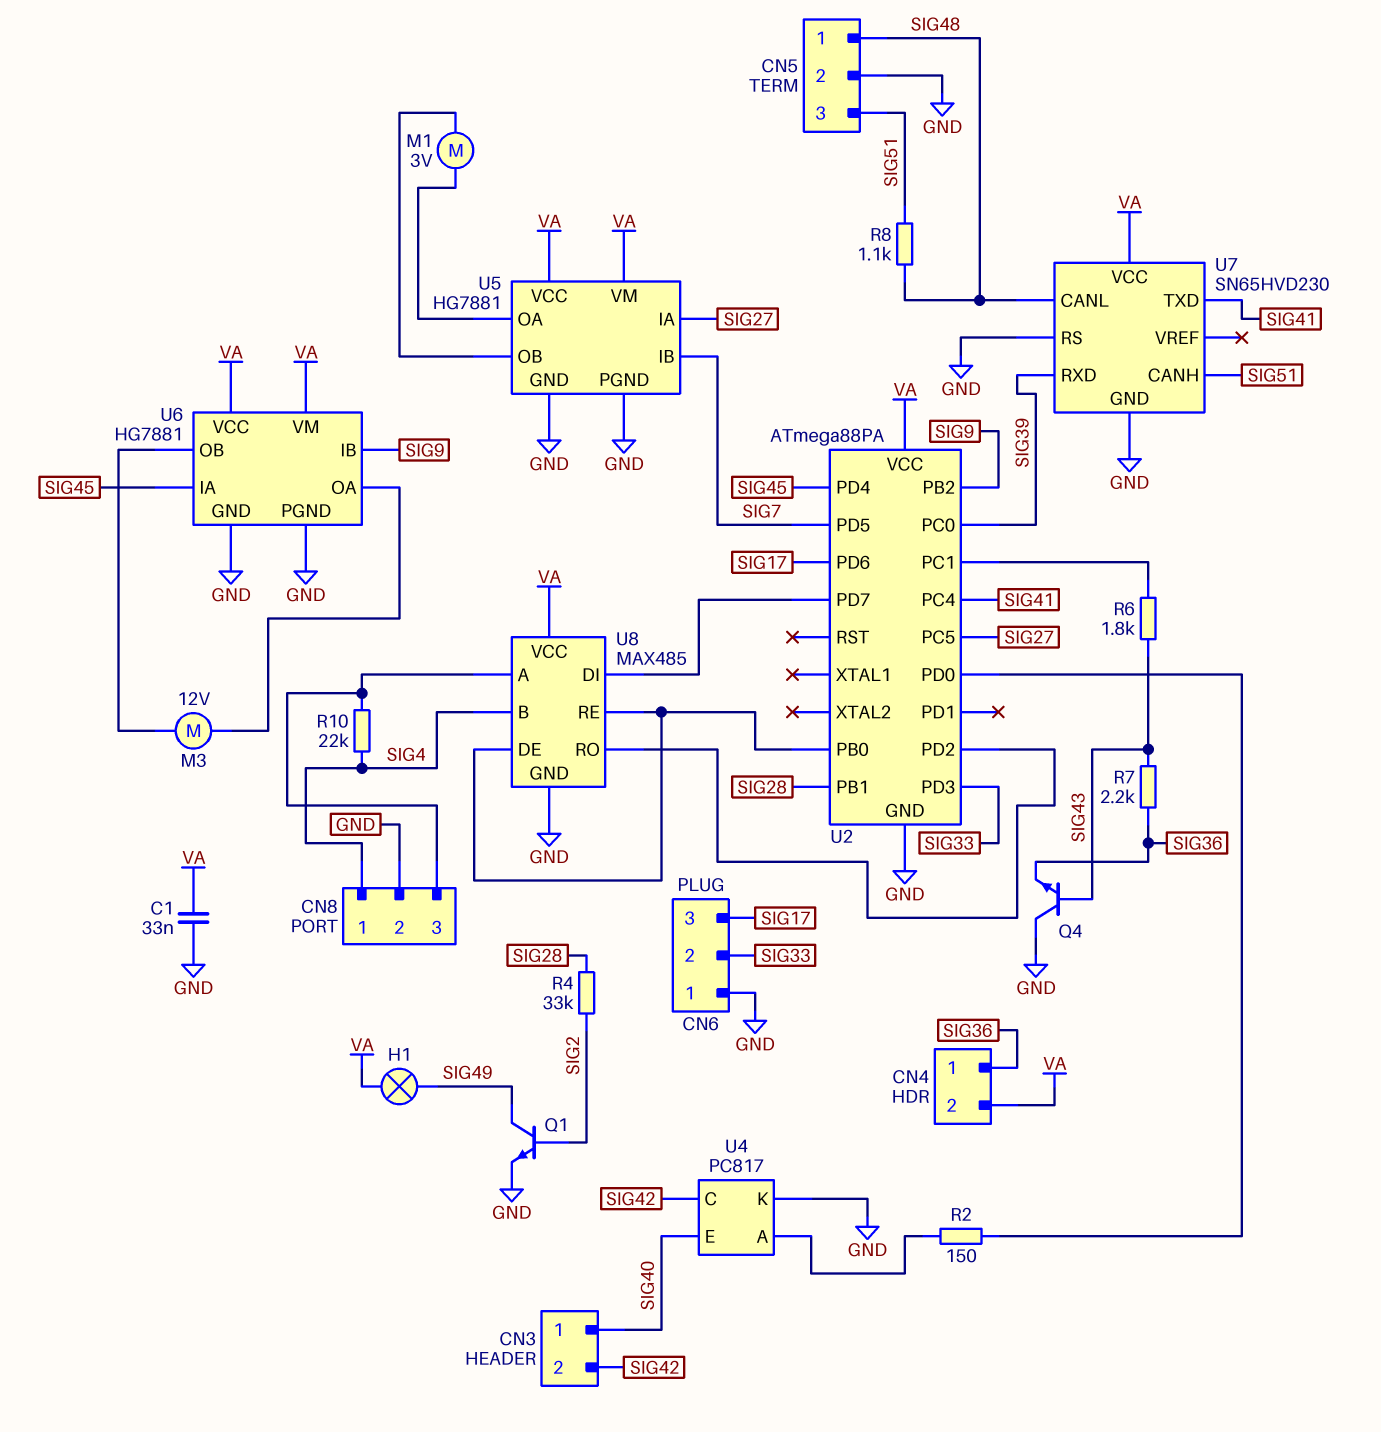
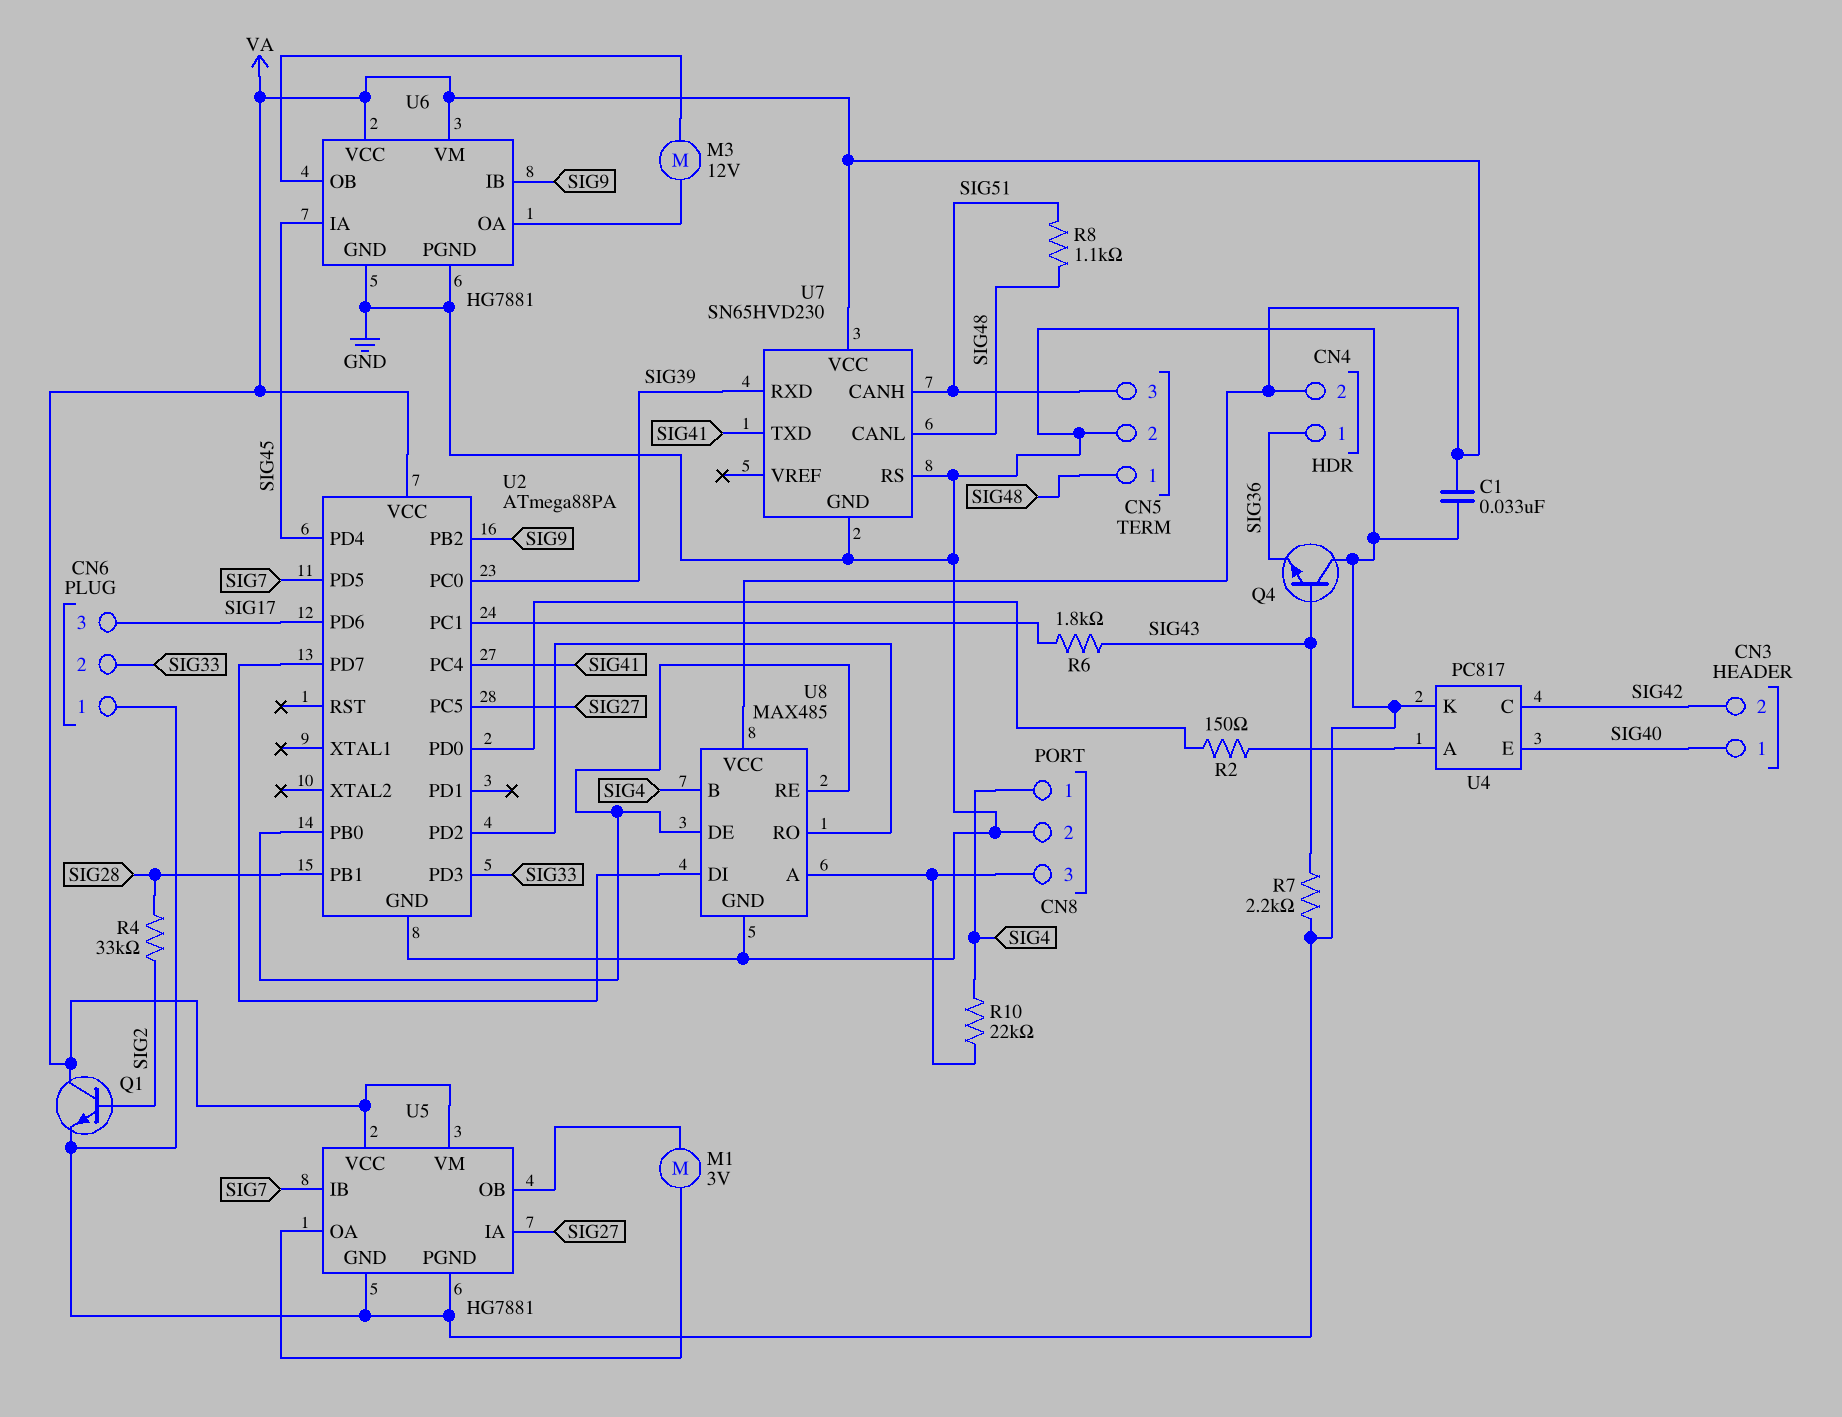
H1: lamp (SIG49, VA) -> none
Q1: NPN (B SIG2, C SIG49, E GND) -> NPN (B SIG2, C VA, E GND)
R7: 2.2k (SIG36, SIG43) -> 2.2k (GND, SIG43)

